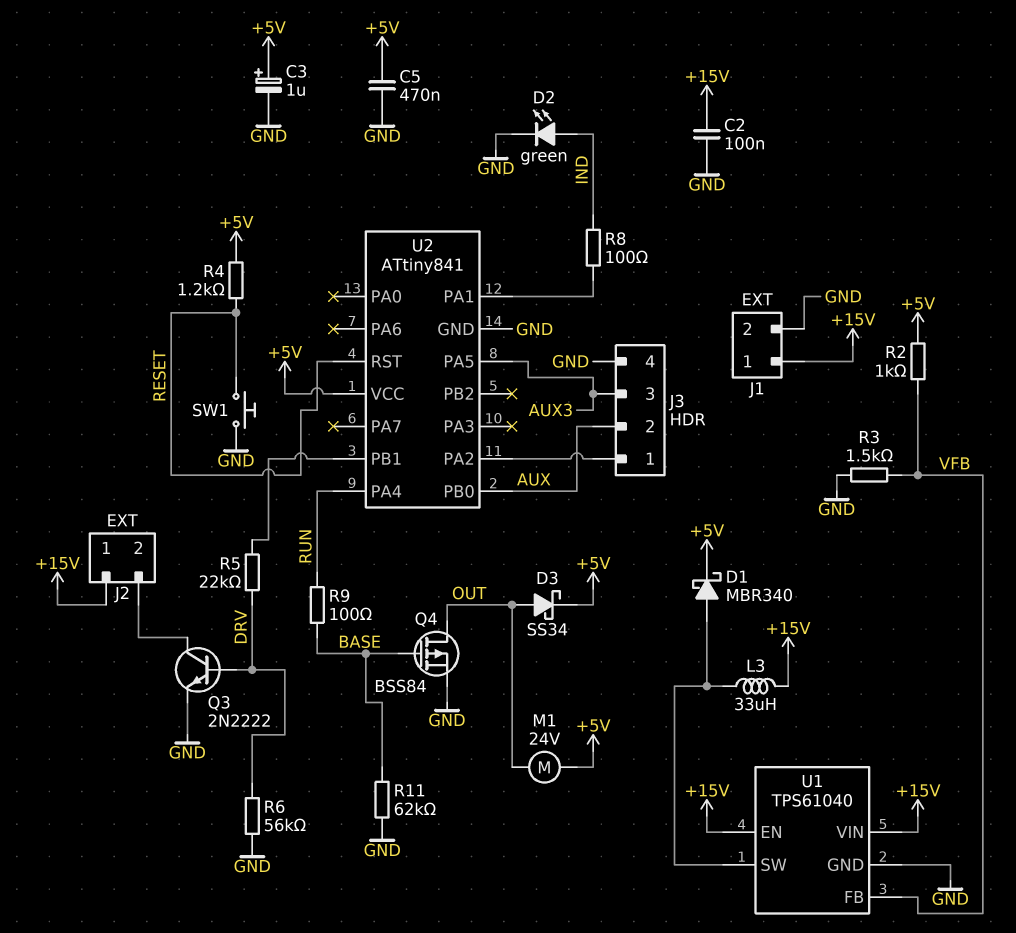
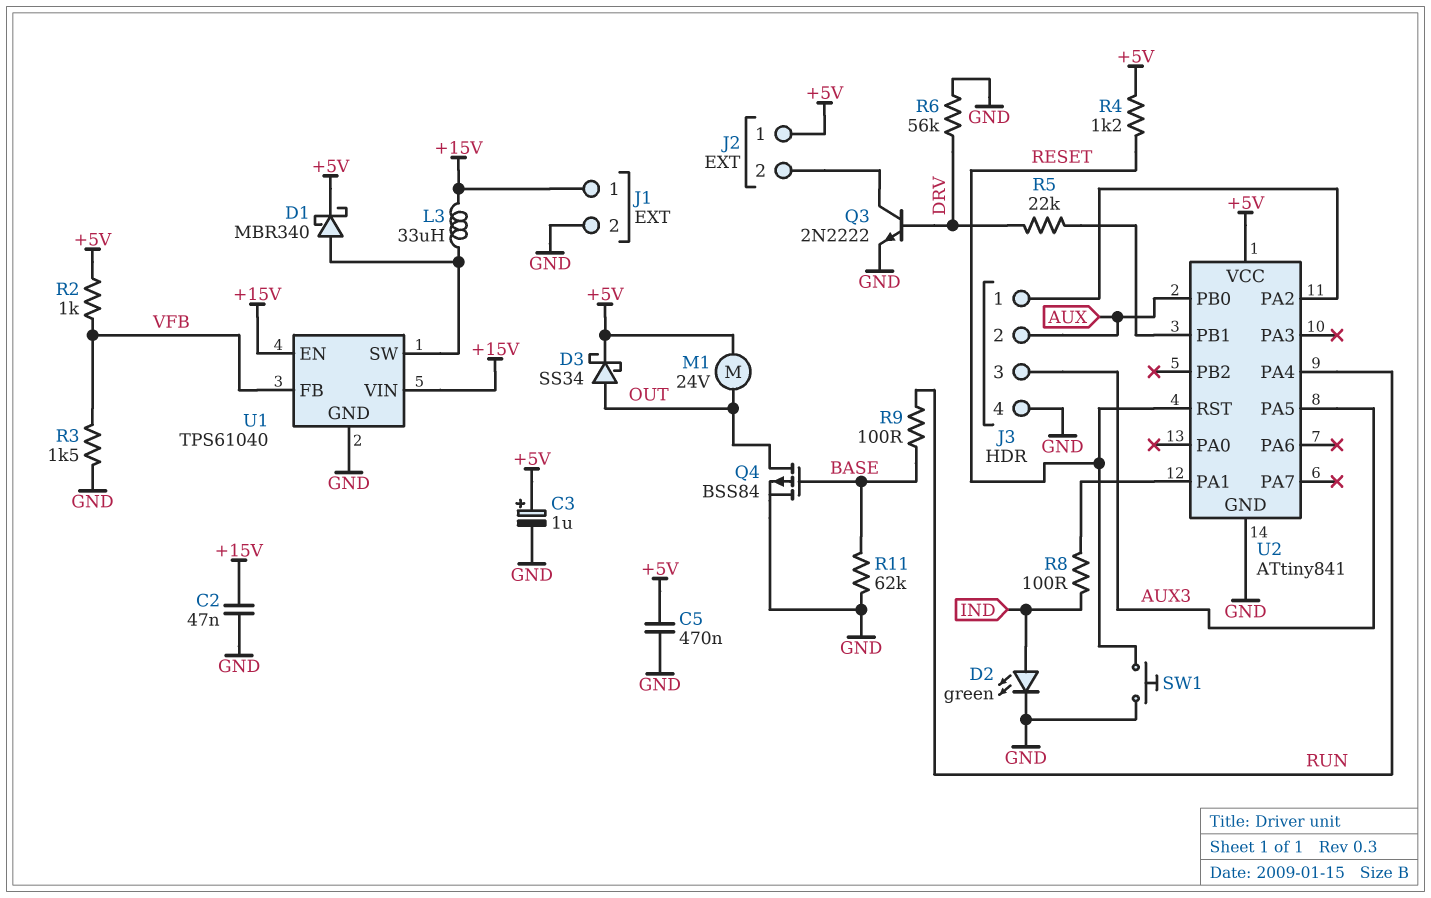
C2: 100nF (+15V, GND) -> 47nF (+15V, GND)
J2 pin 1: +15V -> +5V

